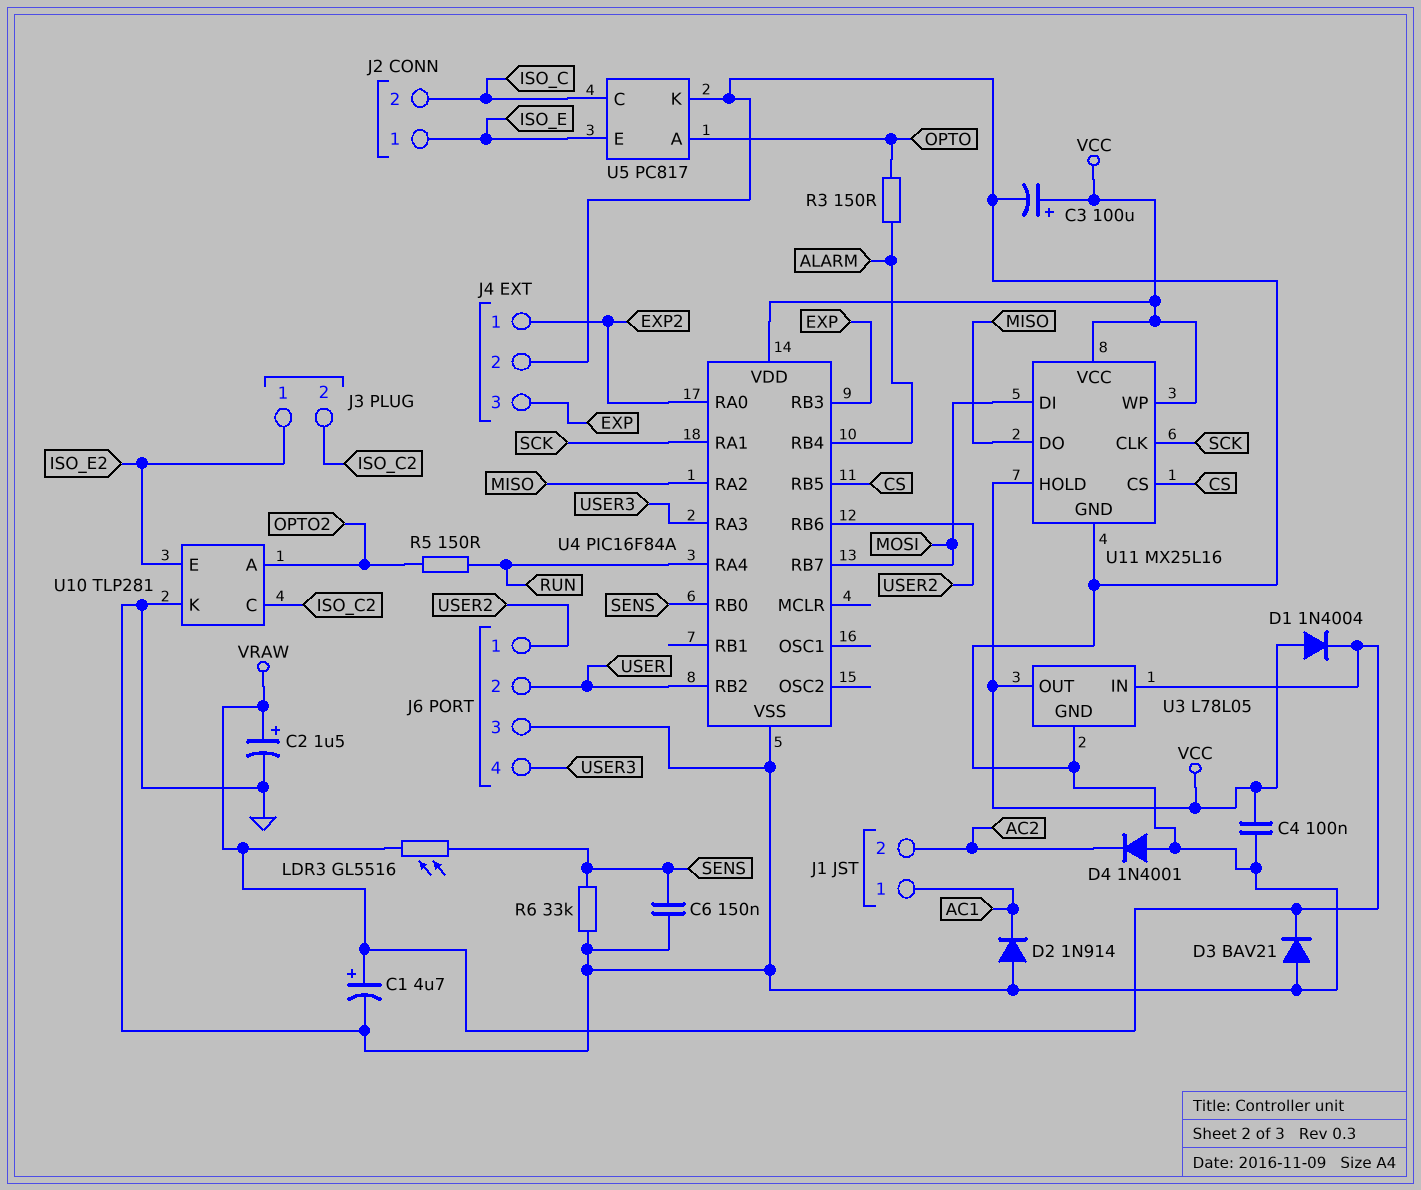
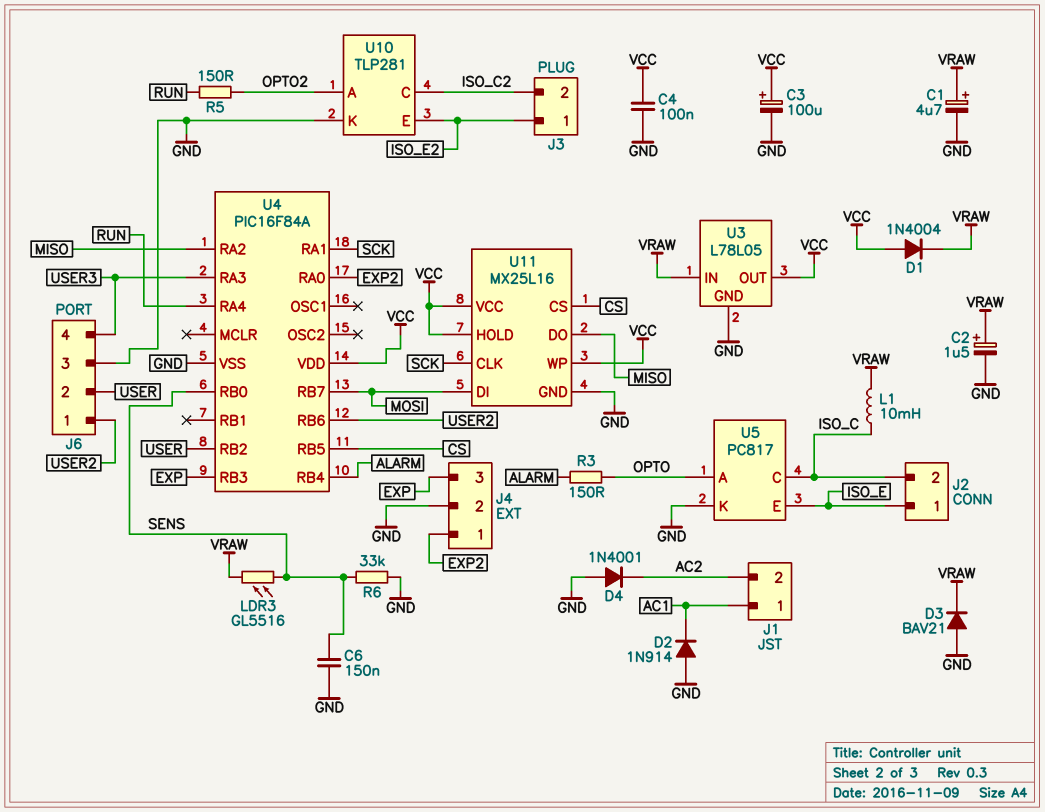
L1: none -> 10mH (ISO_C, VRAW)

